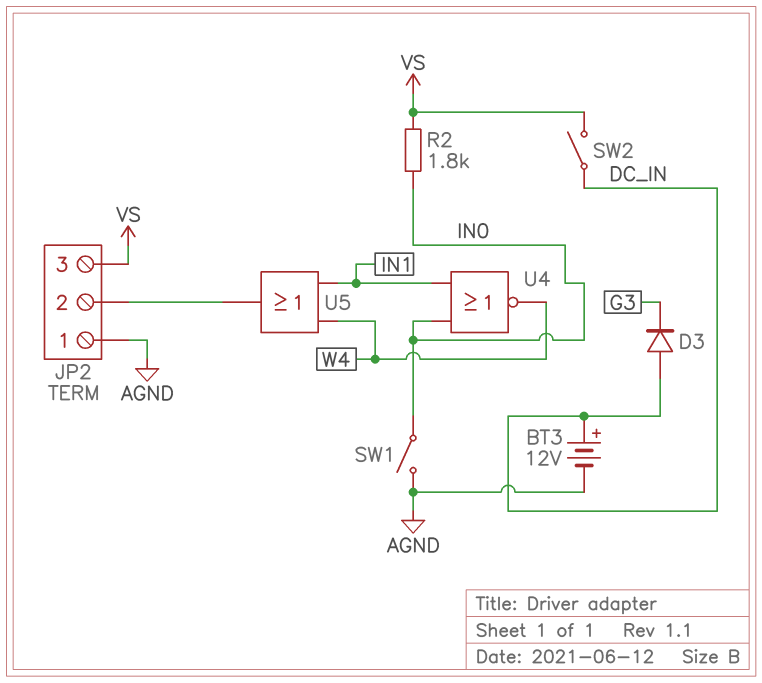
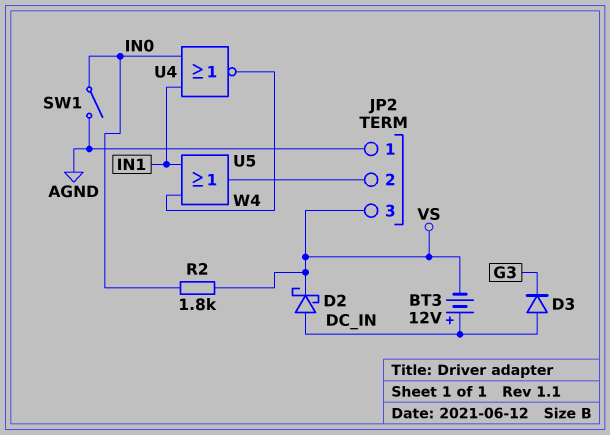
BT3: 12V (plus DC_IN, minus AGND) -> 12V (plus DC_IN, minus VS)
D2: none -> schottky (A DC_IN, K VS)
SW2: switch (DC_IN, VS) -> none

